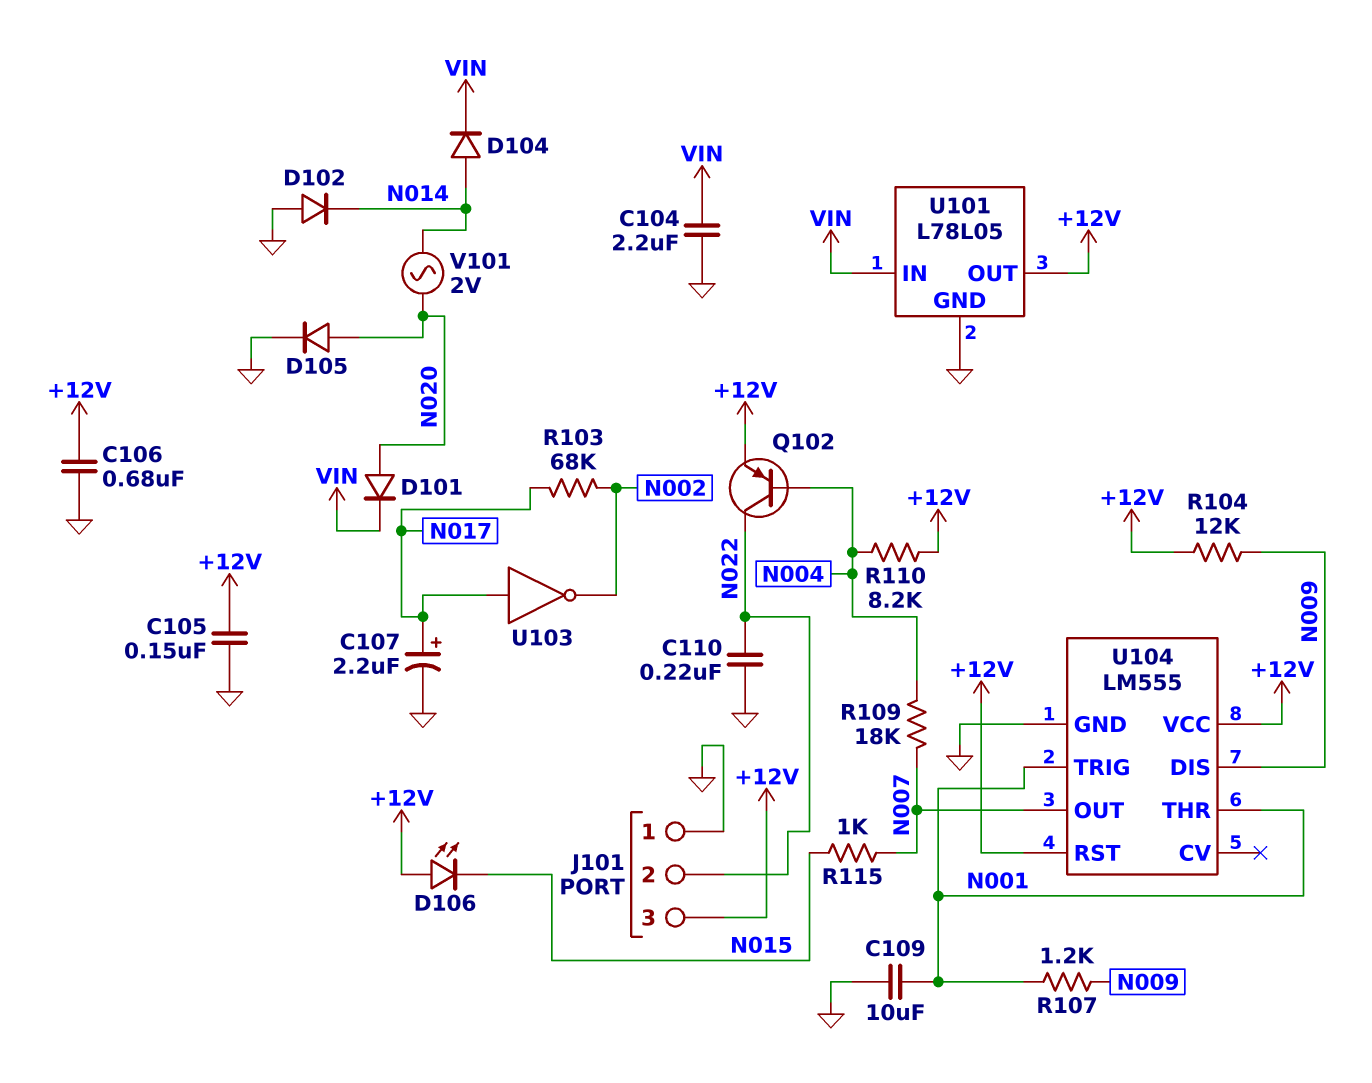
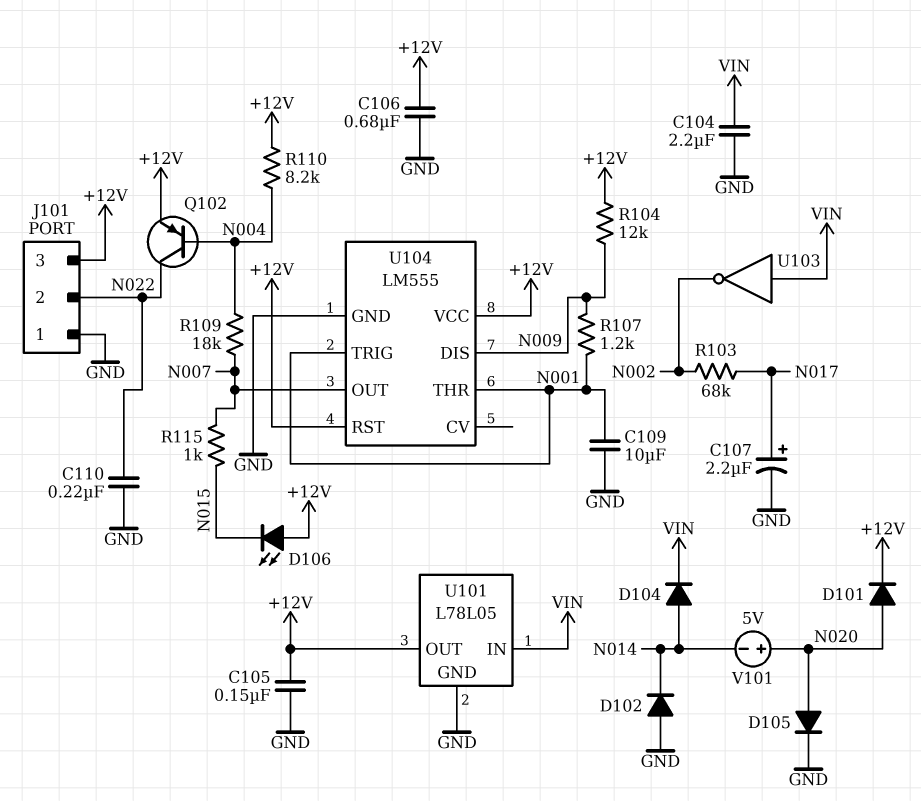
D101: diode (A N020, K VIN) -> diode (A N020, K +12V)
U103: NOT (in N017, out N002) -> NOT (in VIN, out N002)
V101: AC 2V (N014, N020) -> 5V (plus N020, minus N014)

